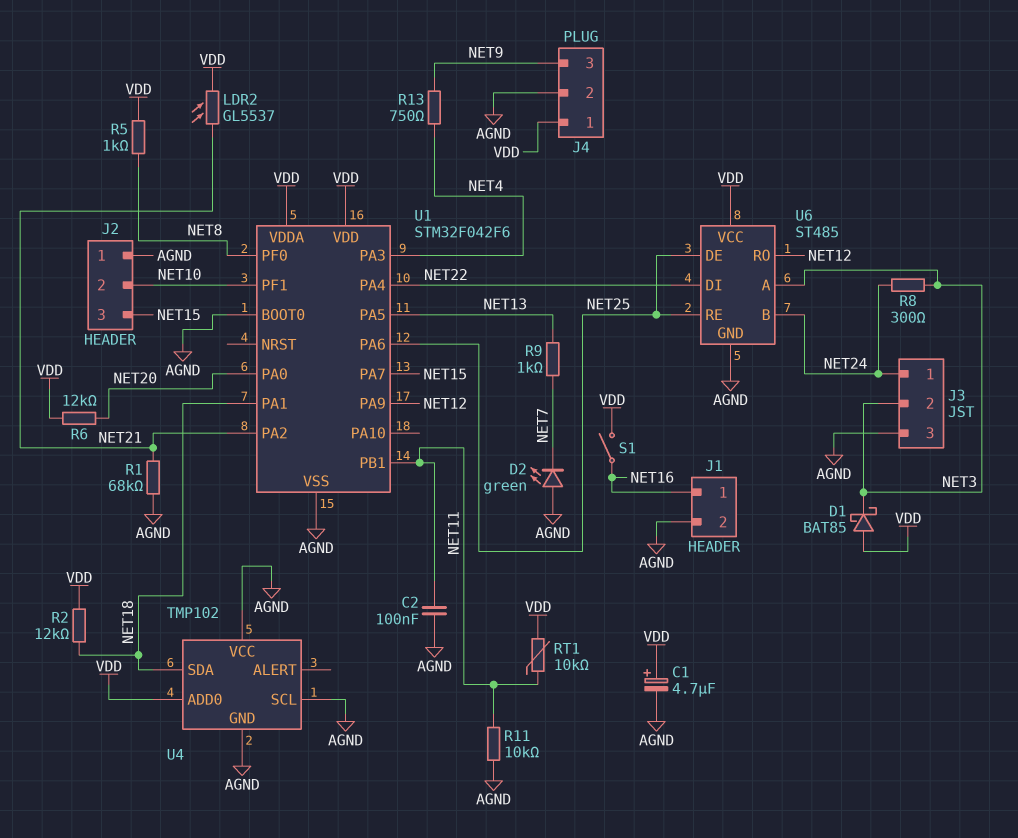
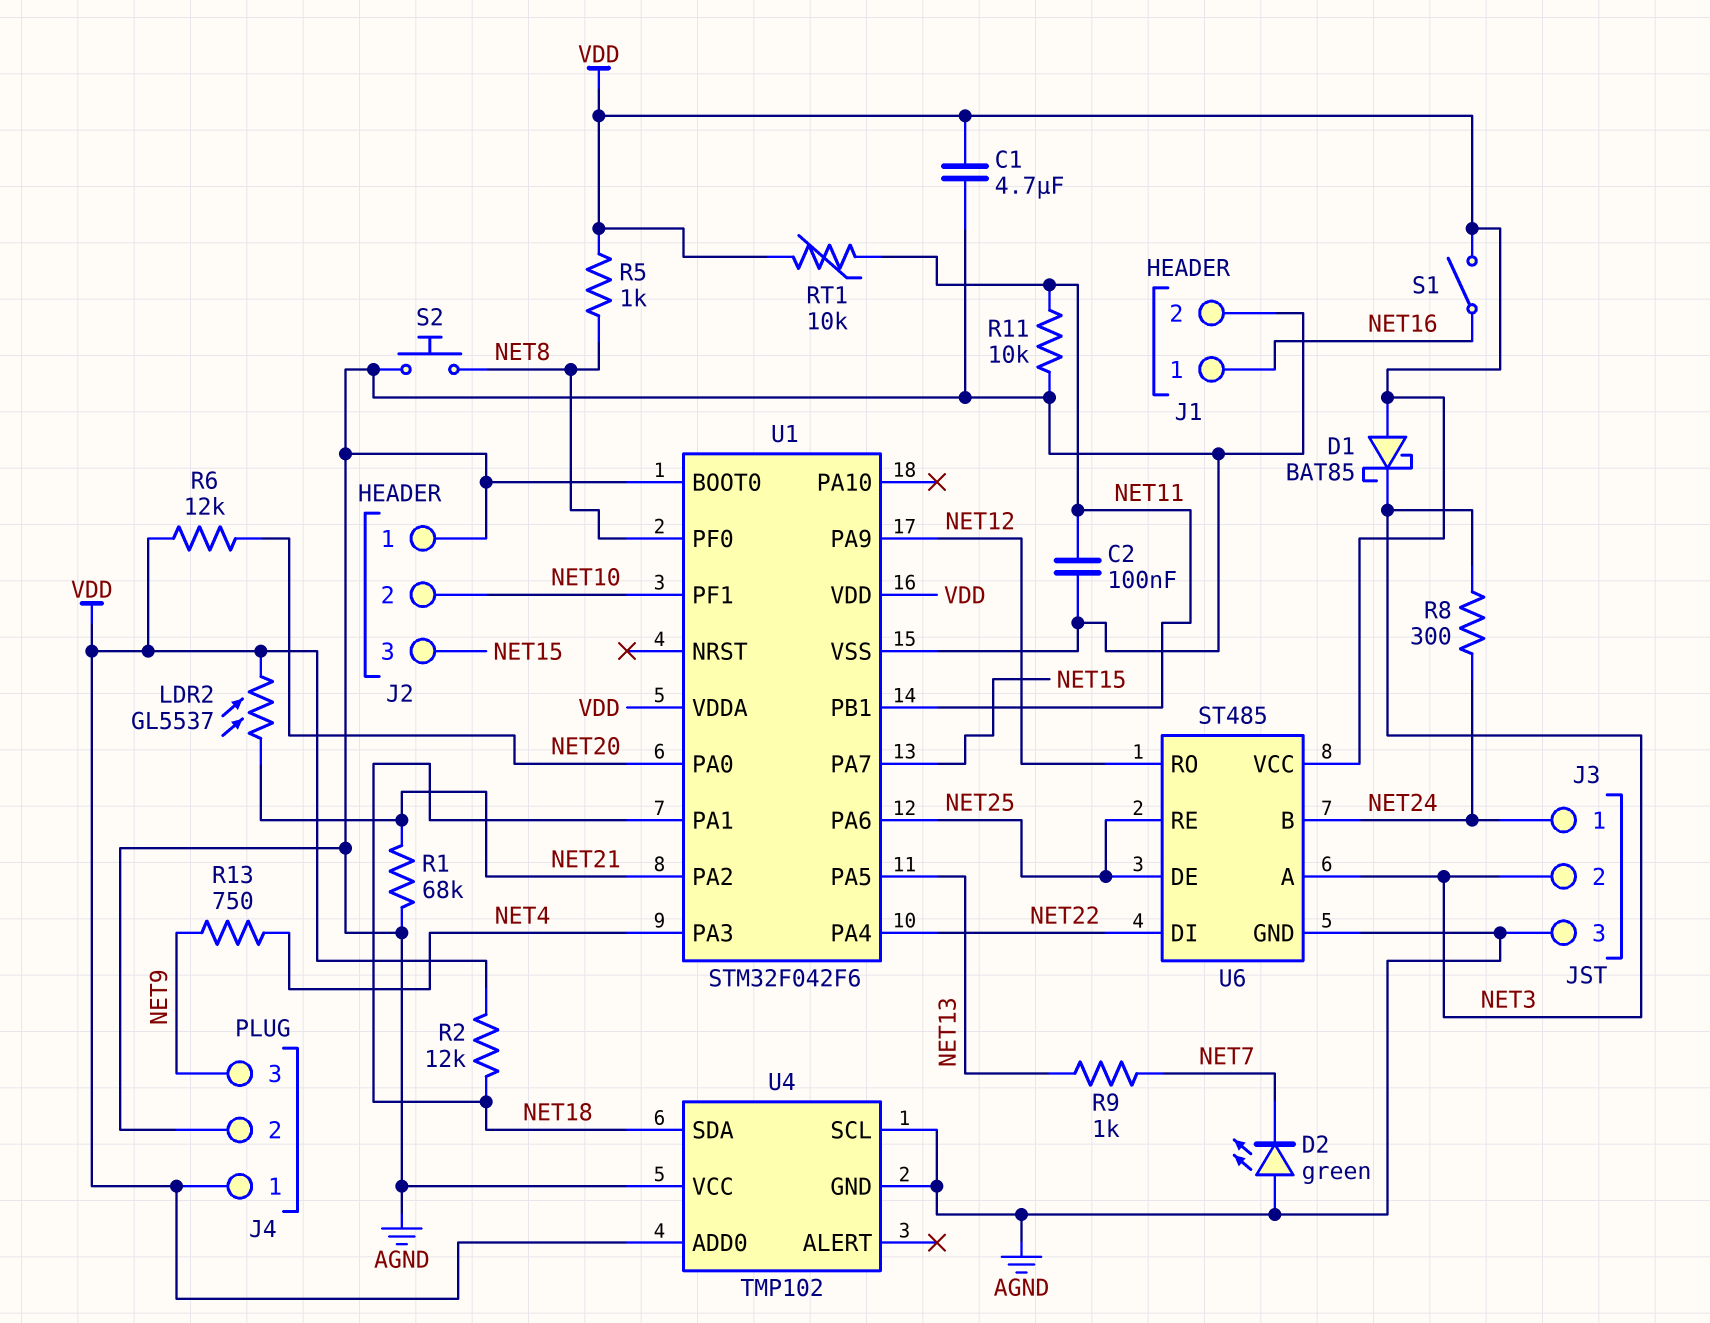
C1: 4.7uF (plus VDD, minus AGND) -> 4.7uF (AGND, VDD)
S2: none -> button (AGND, NET8)

